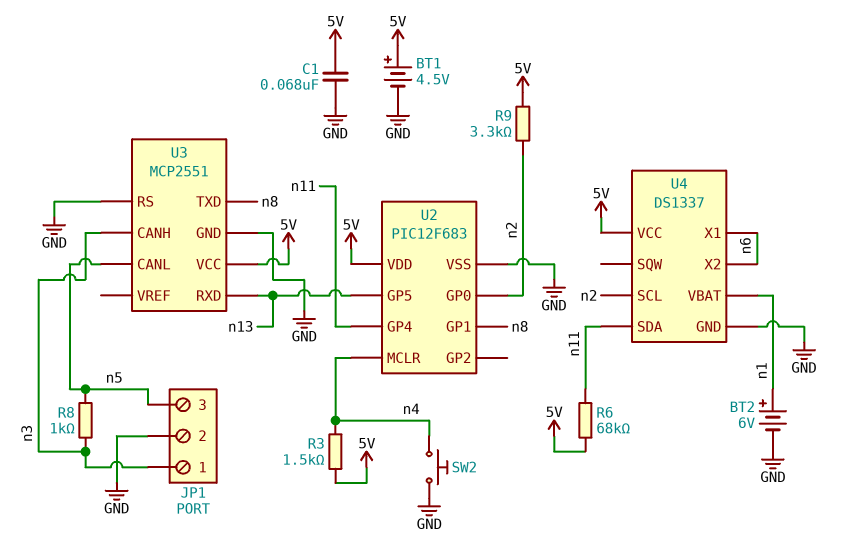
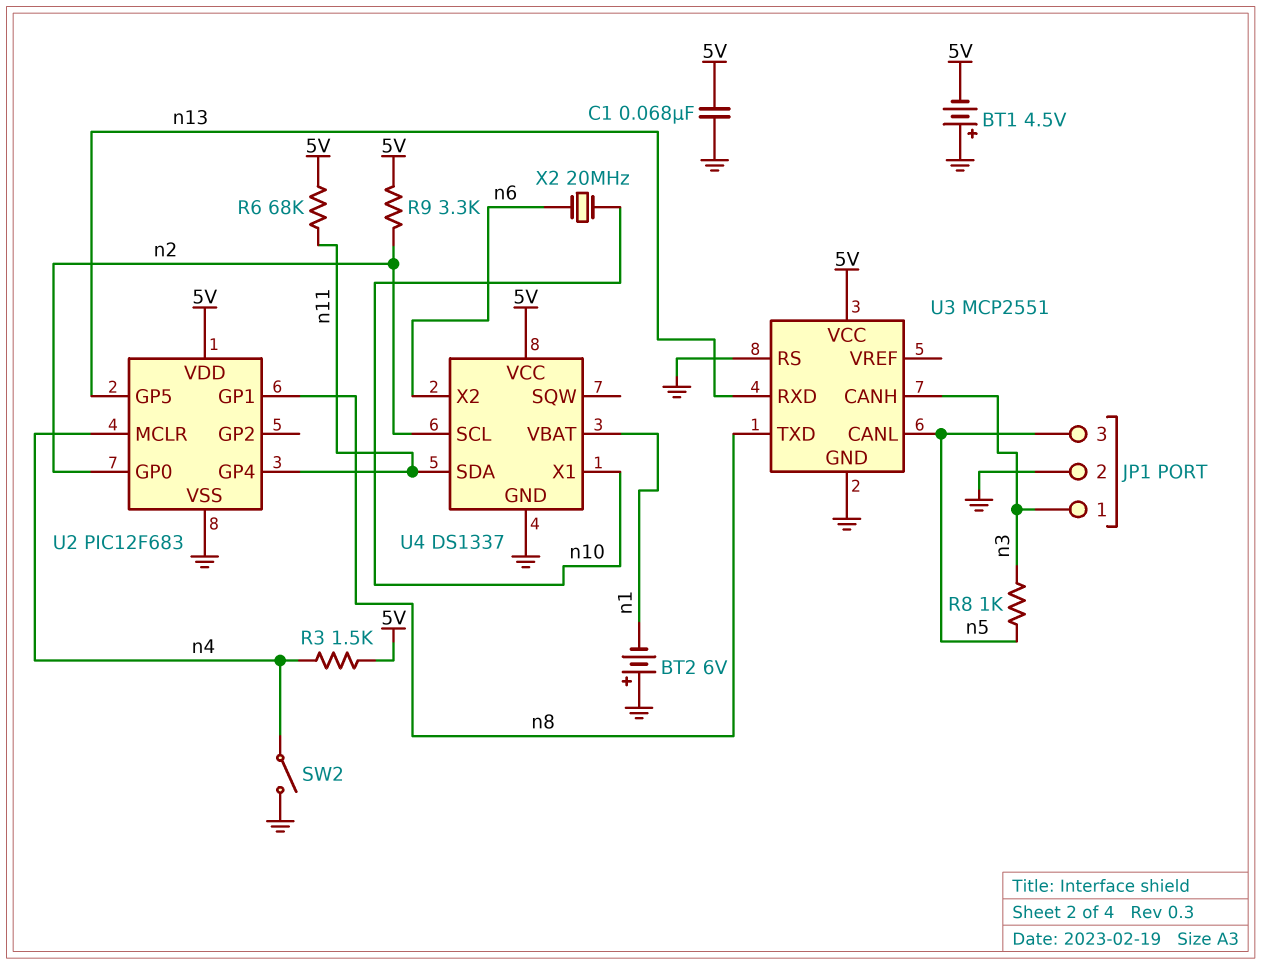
BT1: 4.5V (plus 5V, minus GND) -> 4.5V (plus GND, minus 5V)
BT2: 6V (plus n1, minus GND) -> 6V (plus GND, minus n1)
SW2: button (GND, n4) -> switch (GND, n4)
U4 pin X1: n6 -> n10
X2: none -> 20MHz (n6, n10)

